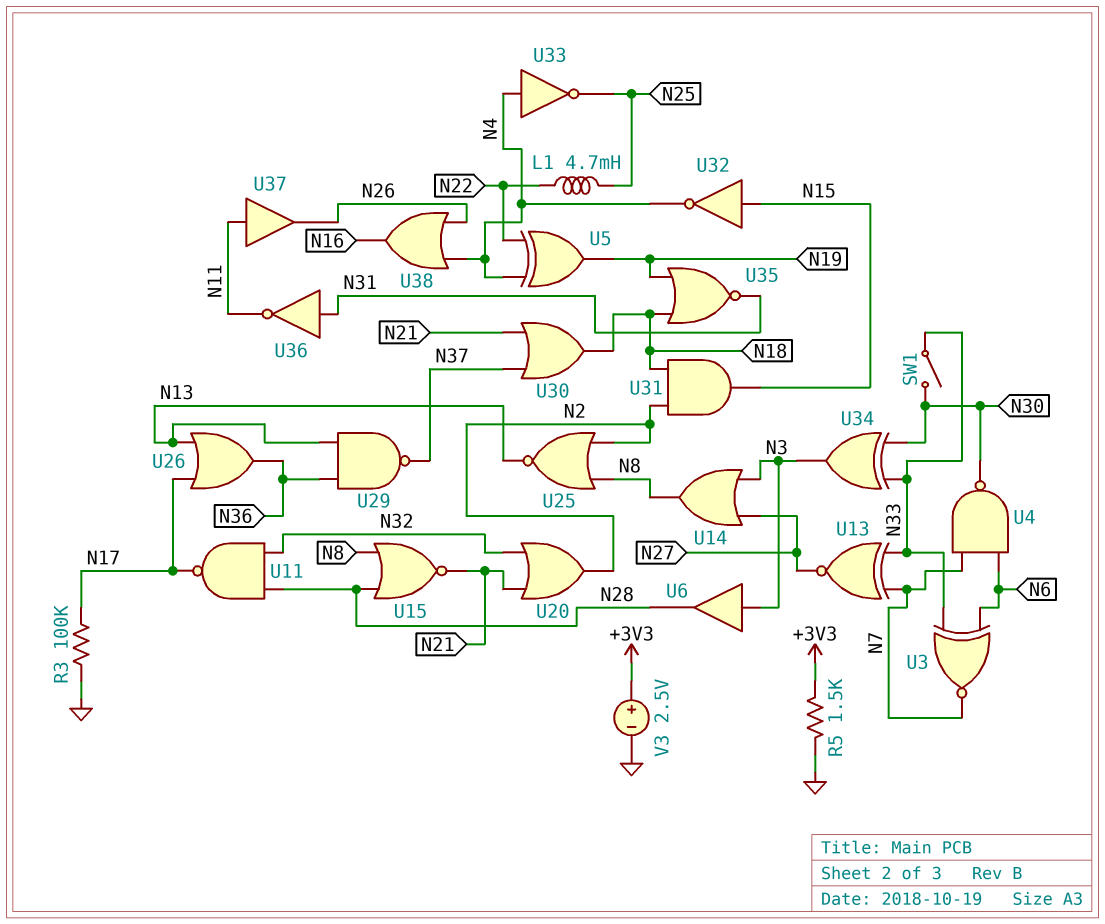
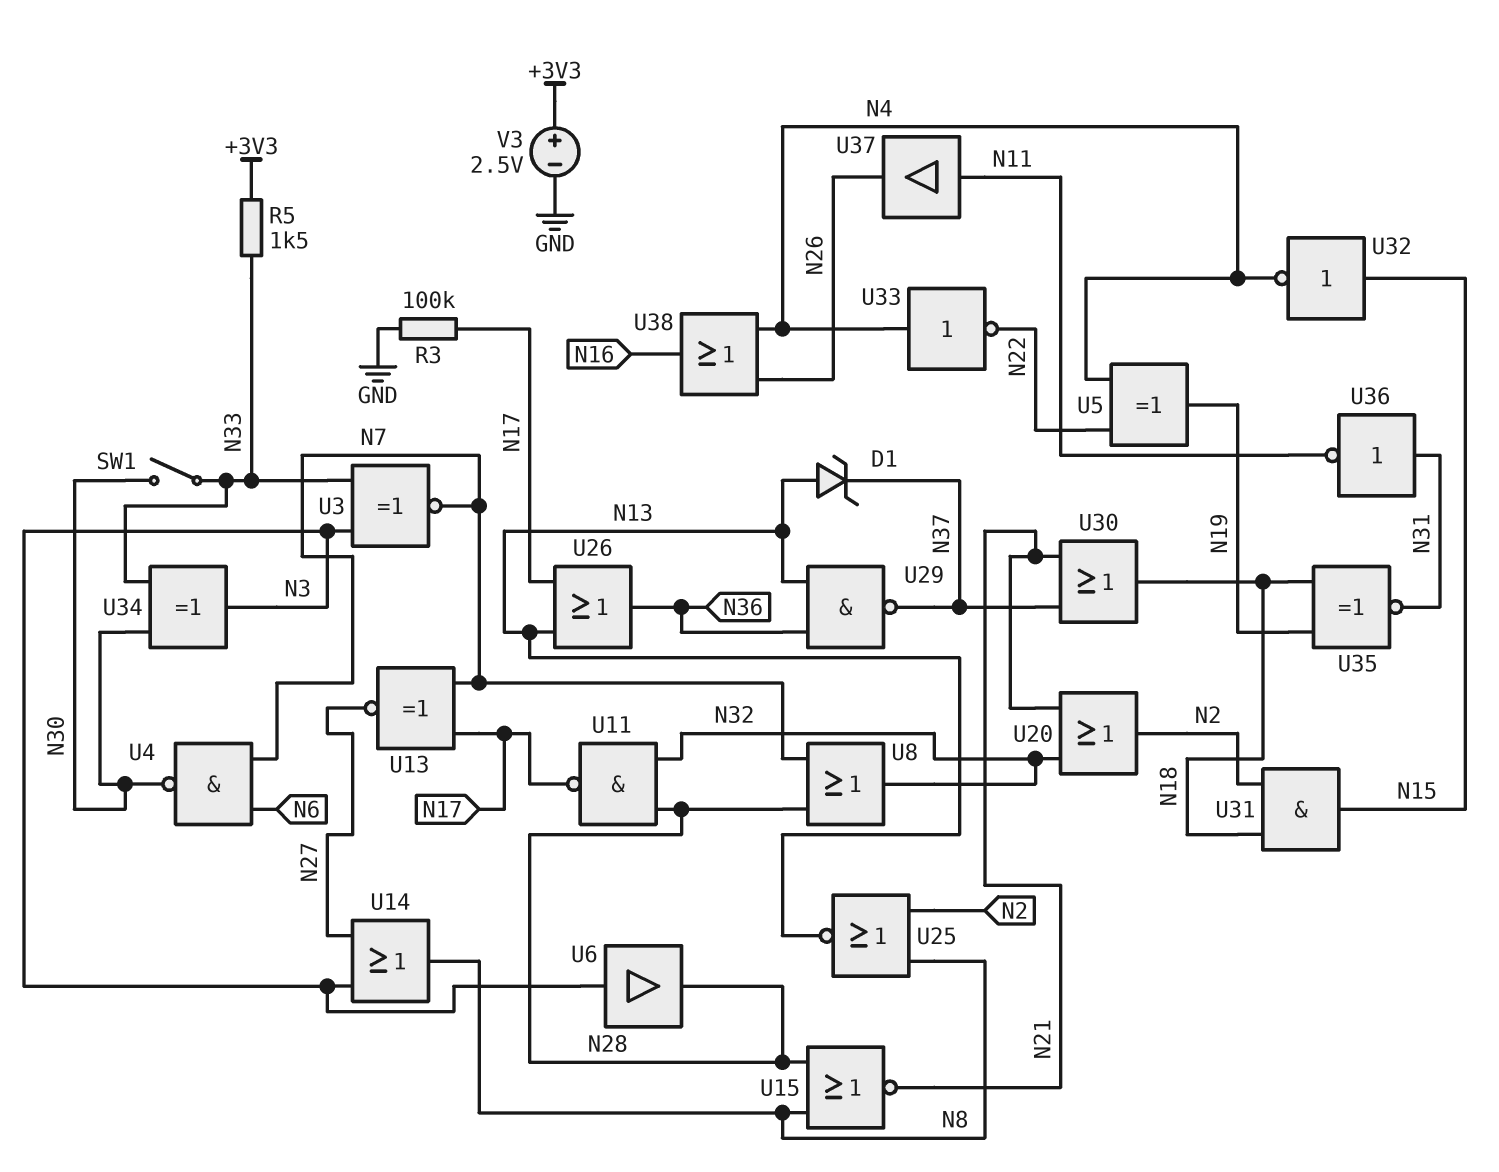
D1: none -> zener (A N13, K N37)
L1: 4.7mH (N22, N25) -> none
R5: 1.5k (+3V3, GND) -> 1.5k (+3V3, N33)
U3: XNOR (in N6, in N33, out N7) -> XNOR (in N3, in N33, out N7)
U8: none -> OR (in N7, in N28, out N32)
U13: XNOR (in N7, in N33, out N27) -> XNOR (in N7, in N17, out N27)
U33: NOT (in N4, out N25) -> NOT (in N4, out N22)
U35: NOR (in N18, in N19, out N31) -> XNOR (in N18, in N19, out N31)

